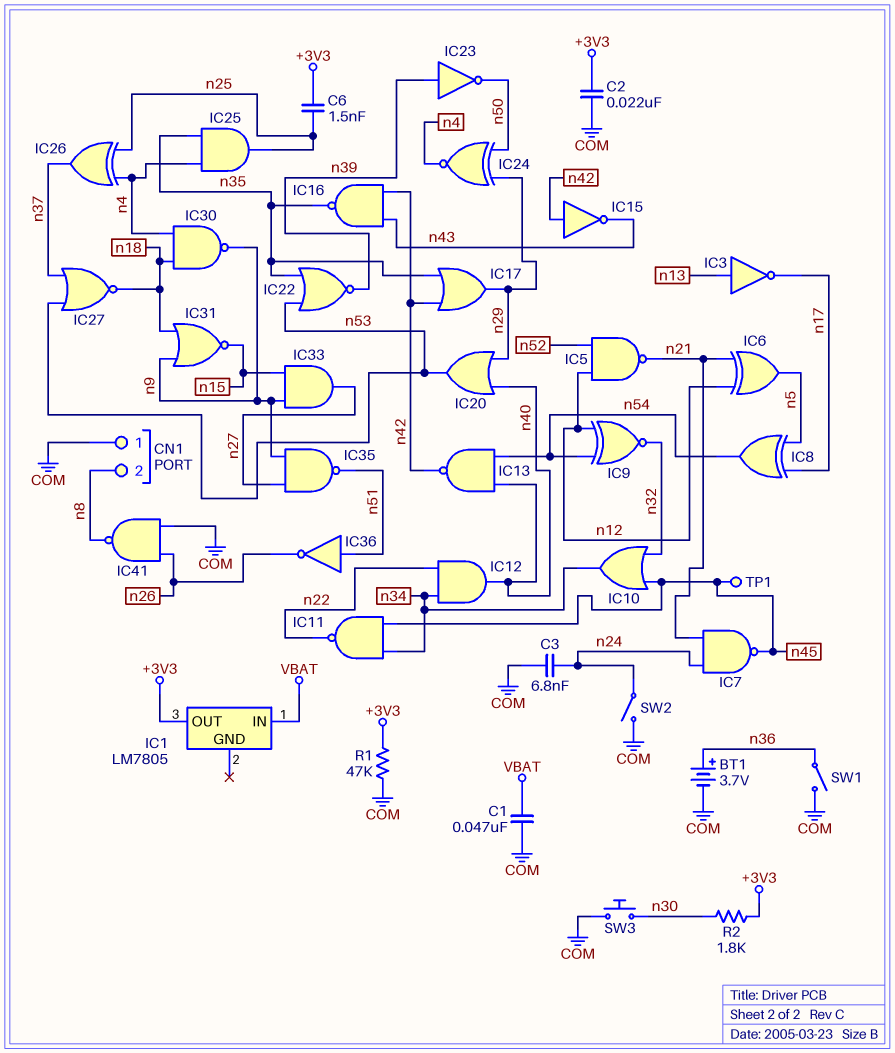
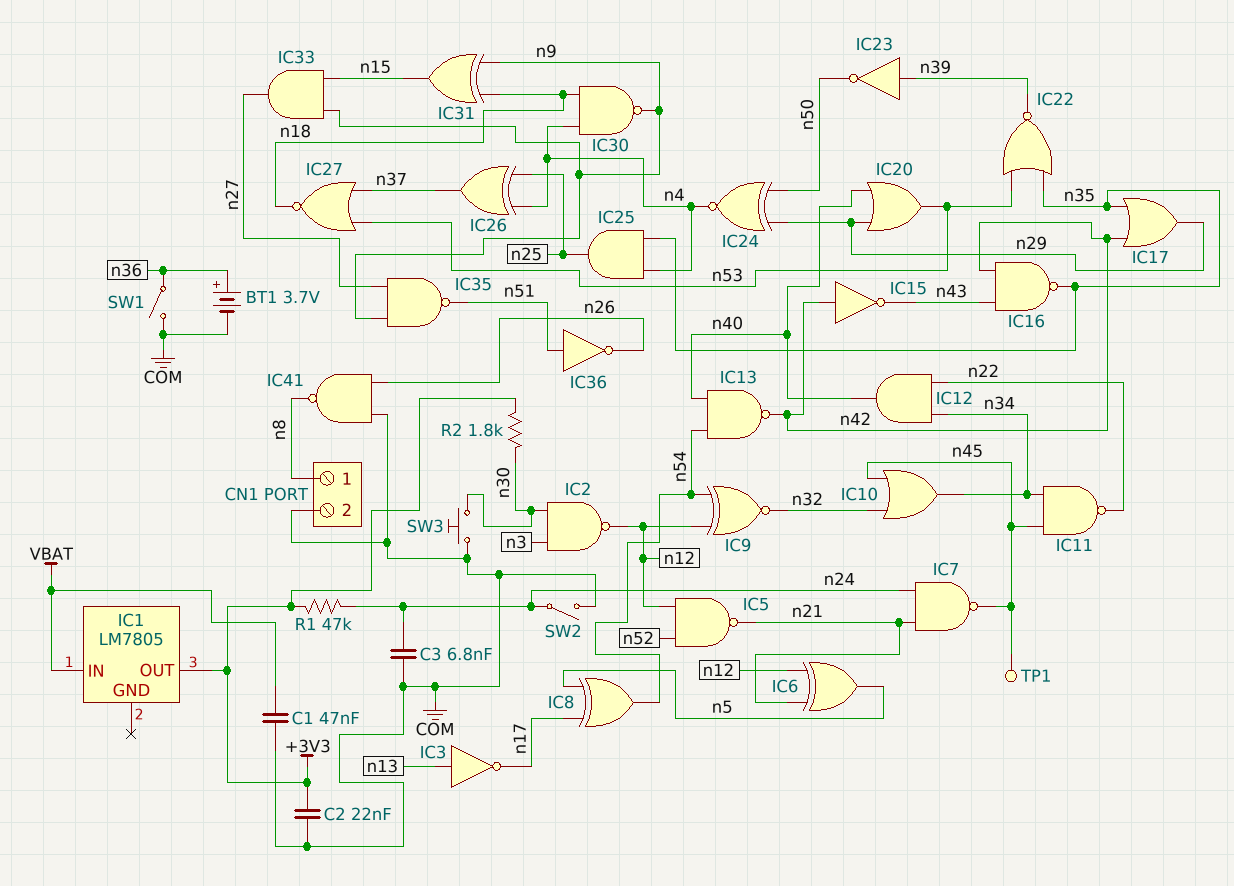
C6: 1.5nF (+3V3, n25) -> none
CN1 pin 1: COM -> n8
CN1 pin 2: n8 -> COM
IC2: none -> NAND (in n3, in n30, out n12)
IC31: NOR (in n9, in n18, out n15) -> XOR (in n9, in n18, out n15)
R1: 47k (+3V3, COM) -> 47k (+3V3, n24)

